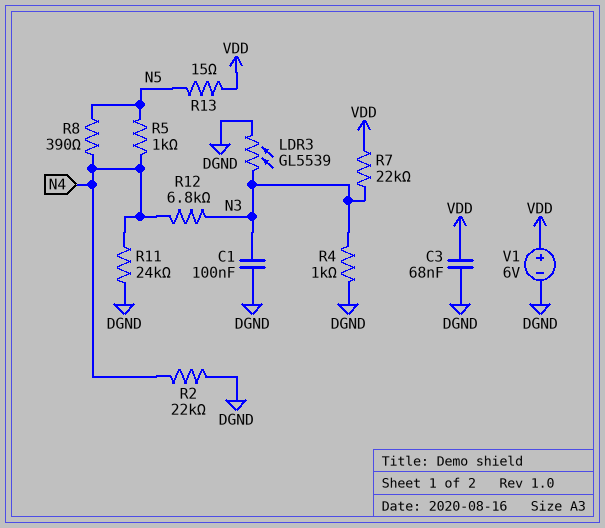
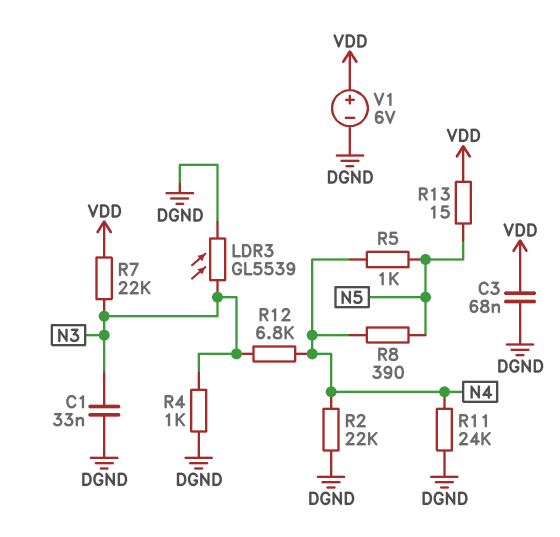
C1: 100nF (DGND, N3) -> 33nF (DGND, N3)

